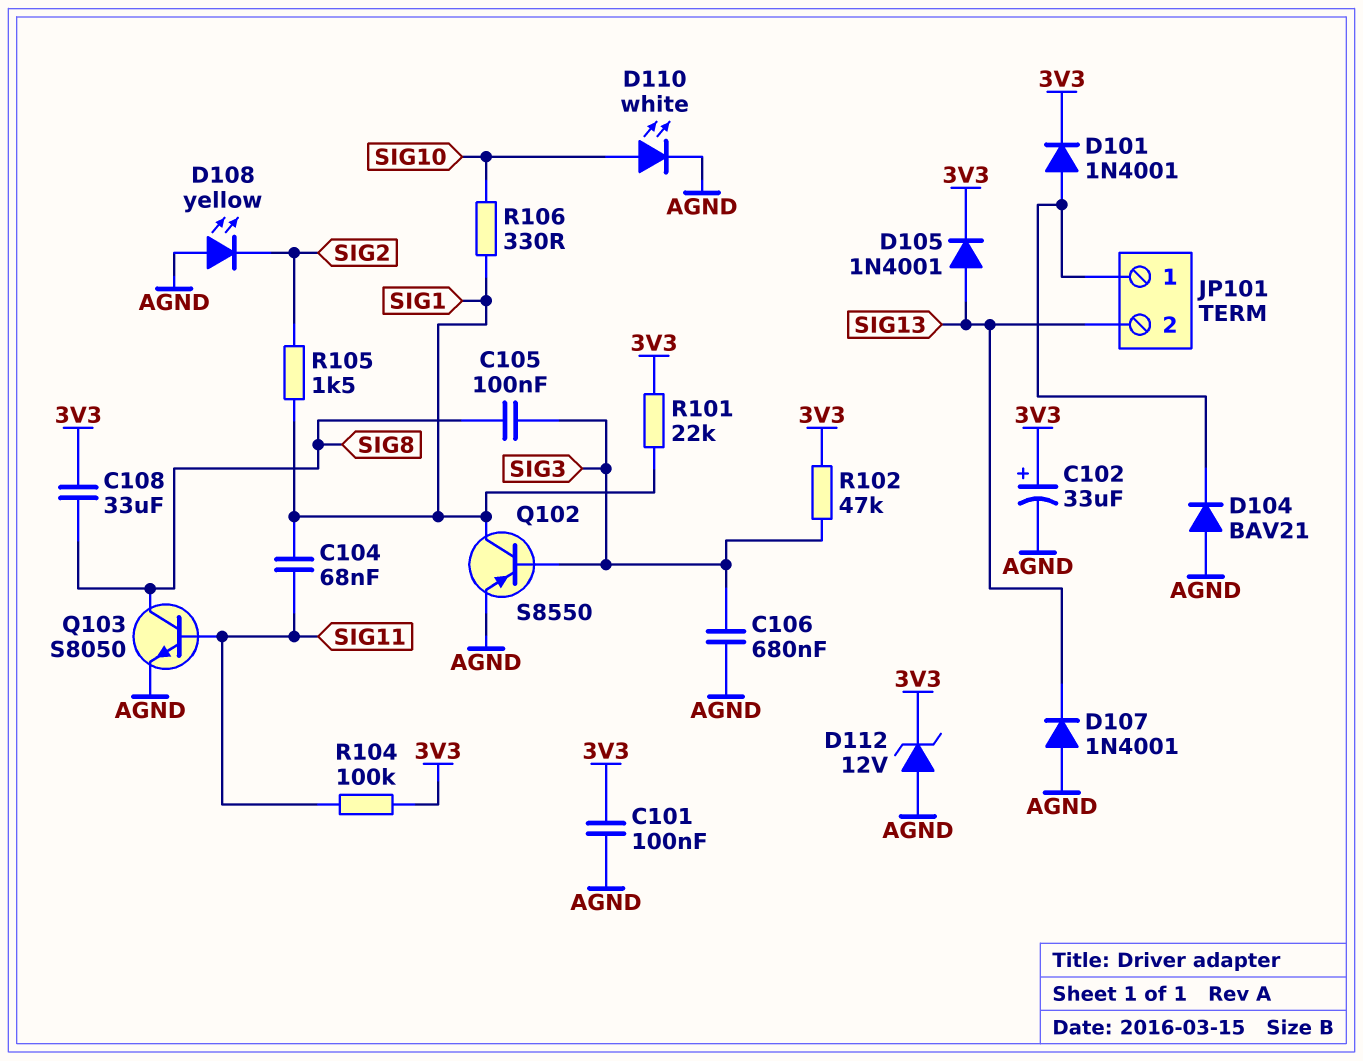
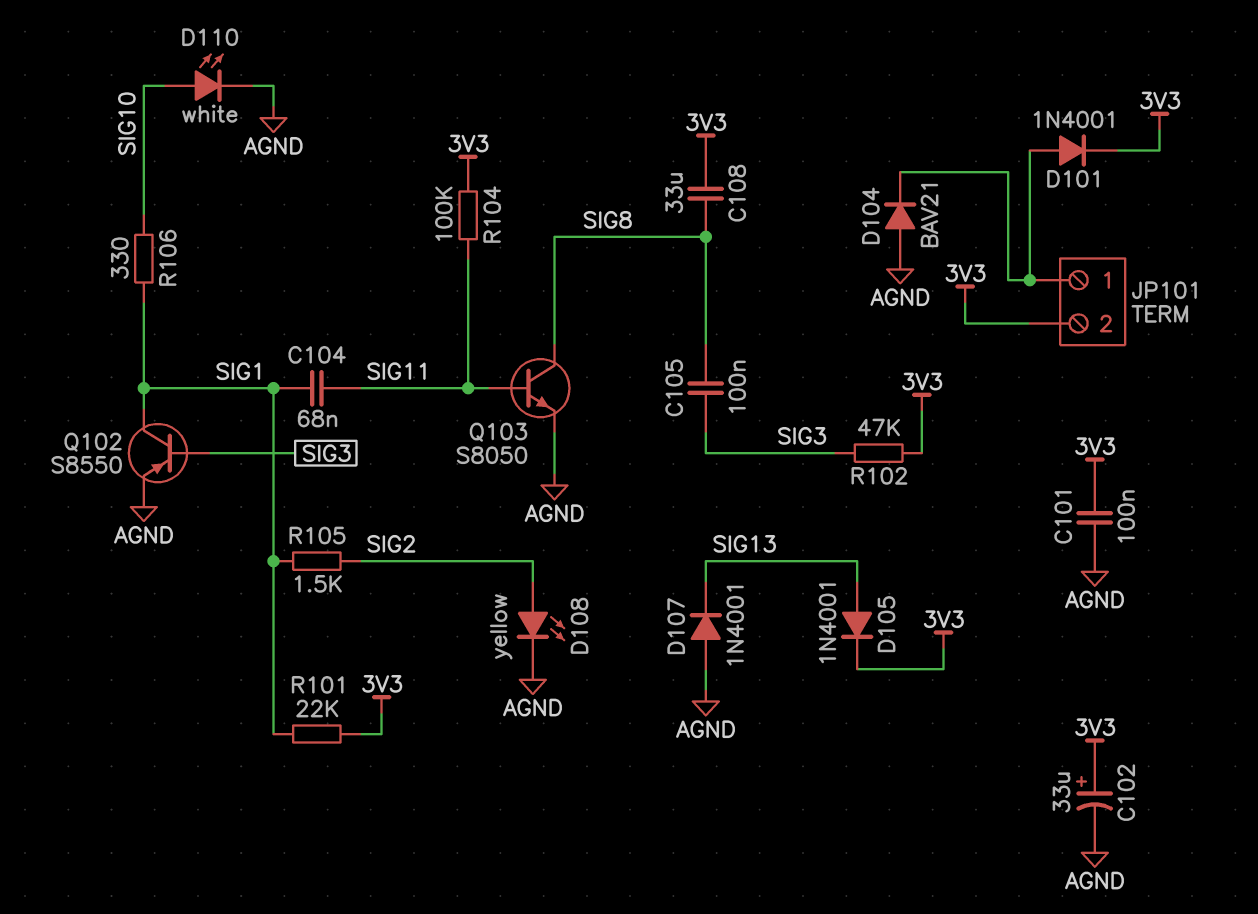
C106: 680nF (AGND, SIG3) -> none
D108: LED yellow (A AGND, K SIG2) -> LED yellow (A SIG2, K AGND)
D112: zener 12V (A AGND, K 3V3) -> none
JP101 pin 2: SIG13 -> 3V3

